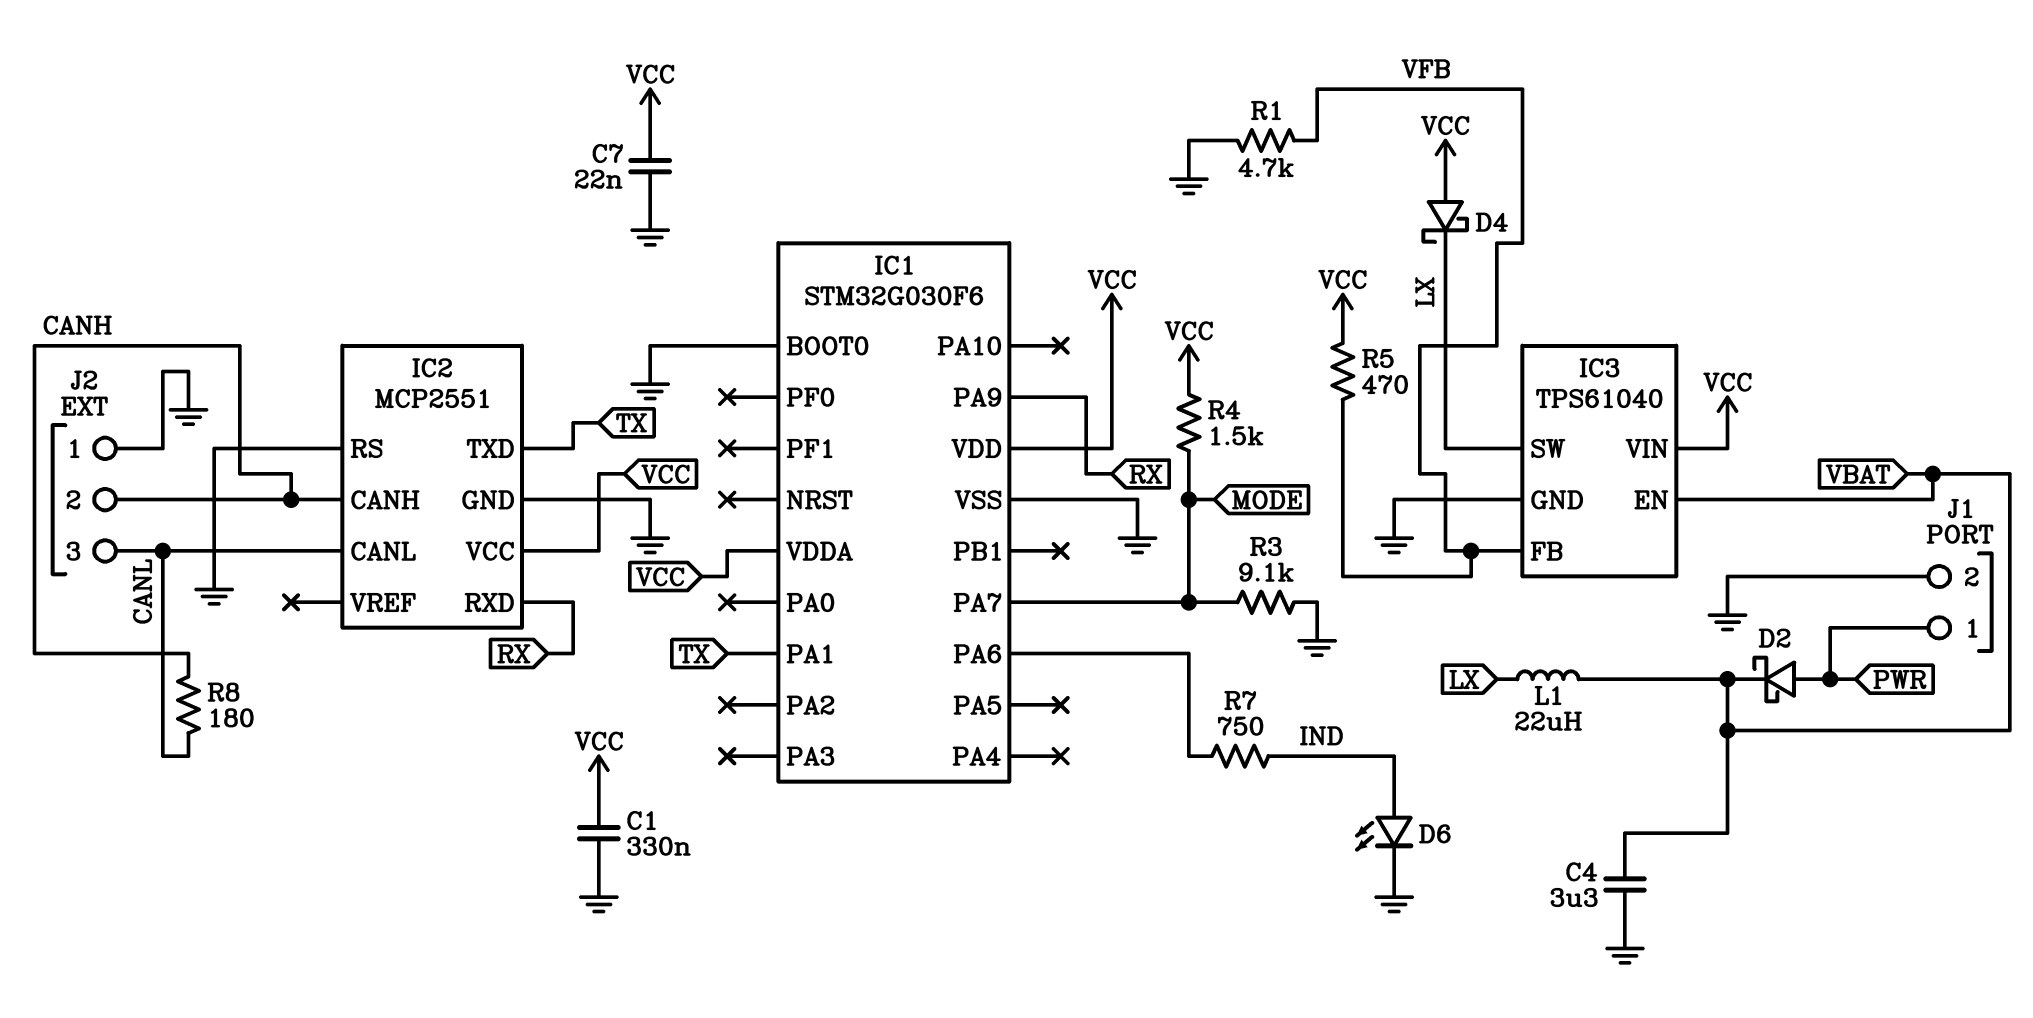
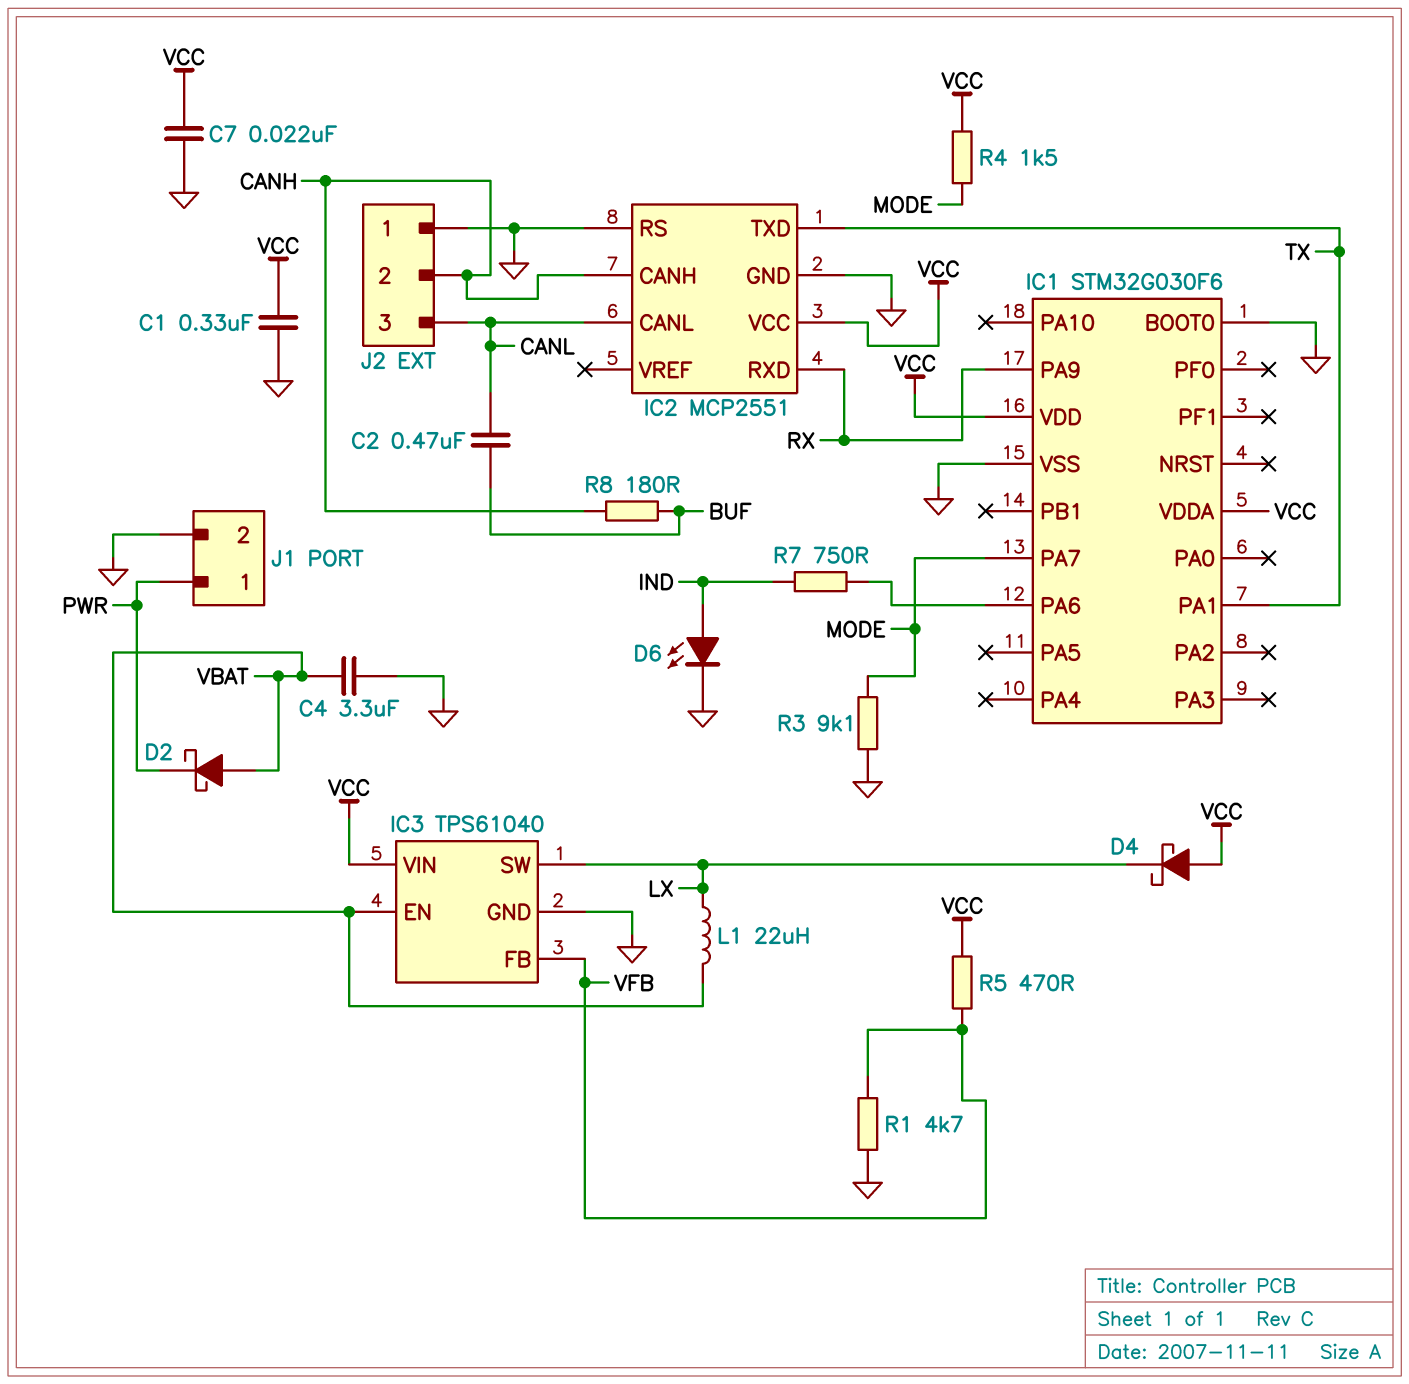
C2: none -> 470nF (BUF, CANL)
D2: schottky (A PWR, K VBAT) -> schottky (A VBAT, K PWR)
R8: 180 (CANH, CANL) -> 180 (BUF, CANH)

